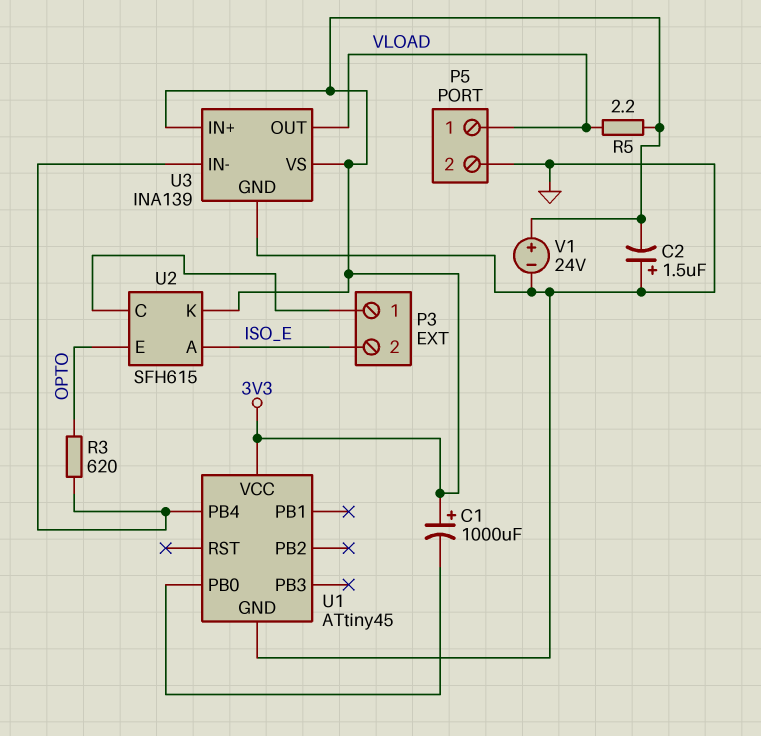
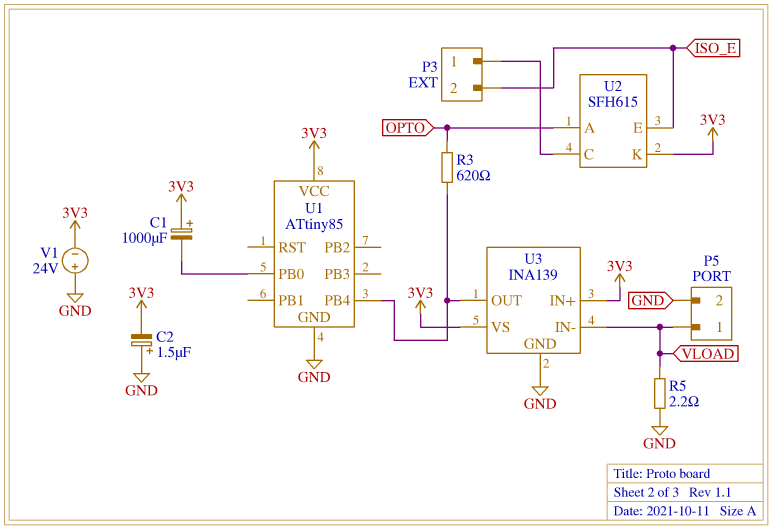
R5: 2.2 (3V3, VLOAD) -> 2.2 (GND, VLOAD)
U1: ATtiny45 -> ATtiny85
U2 pin A: ISO_E -> OPTO
U2 pin E: OPTO -> ISO_E
U3 pin IN-: U1/PB4 -> VLOAD
U3 pin OUT: VLOAD -> U1/PB4
V1: 24V (plus 3V3, minus GND) -> 24V (plus GND, minus 3V3)

